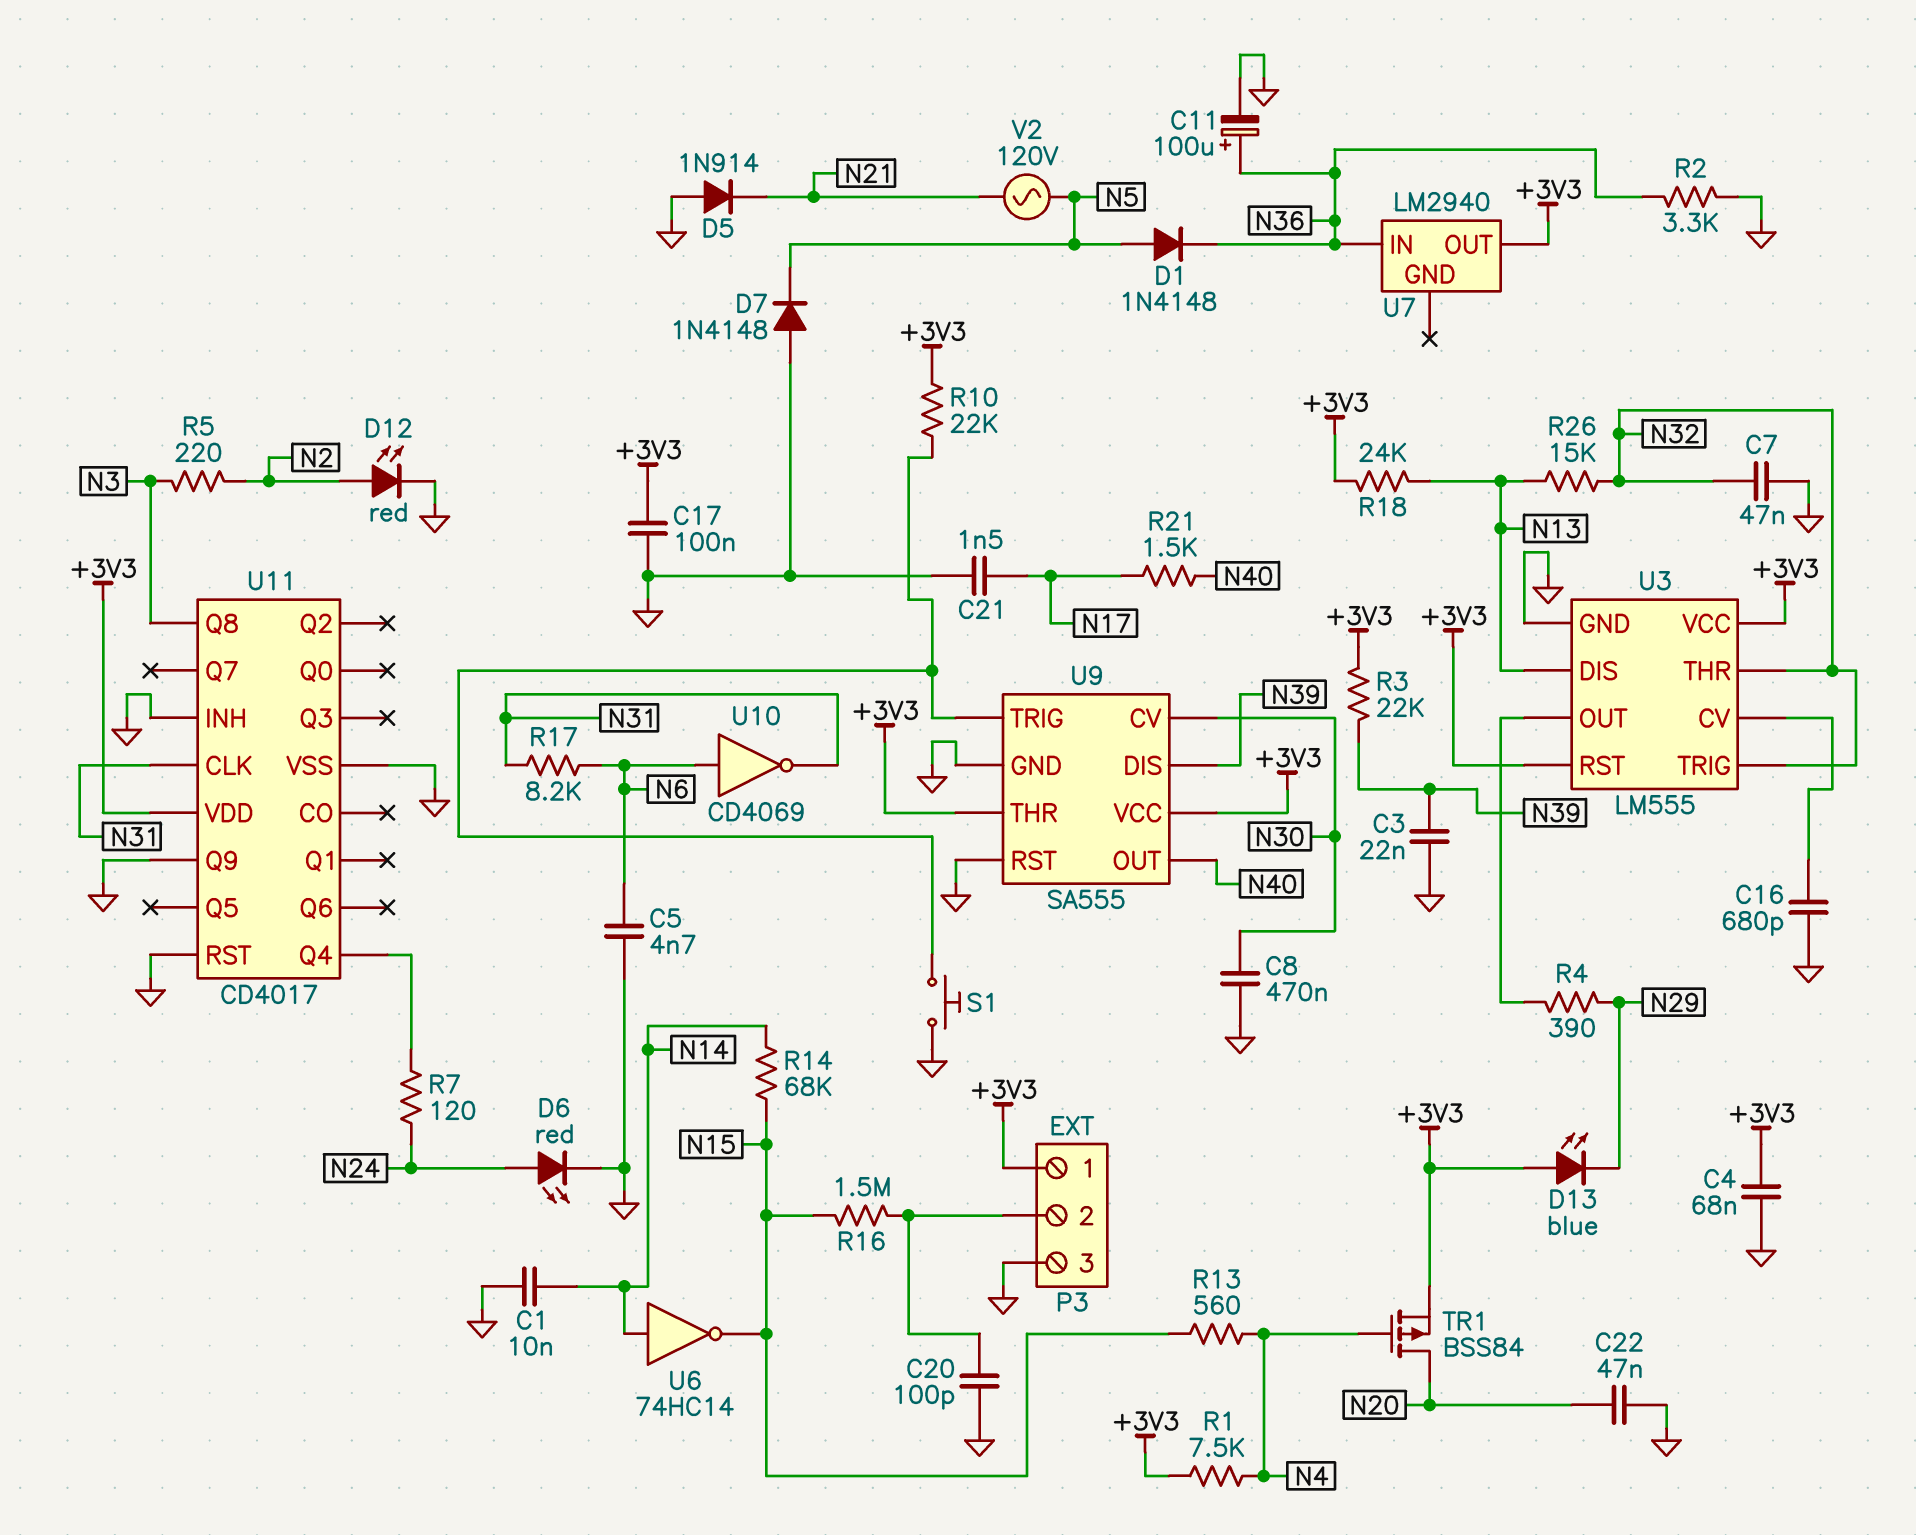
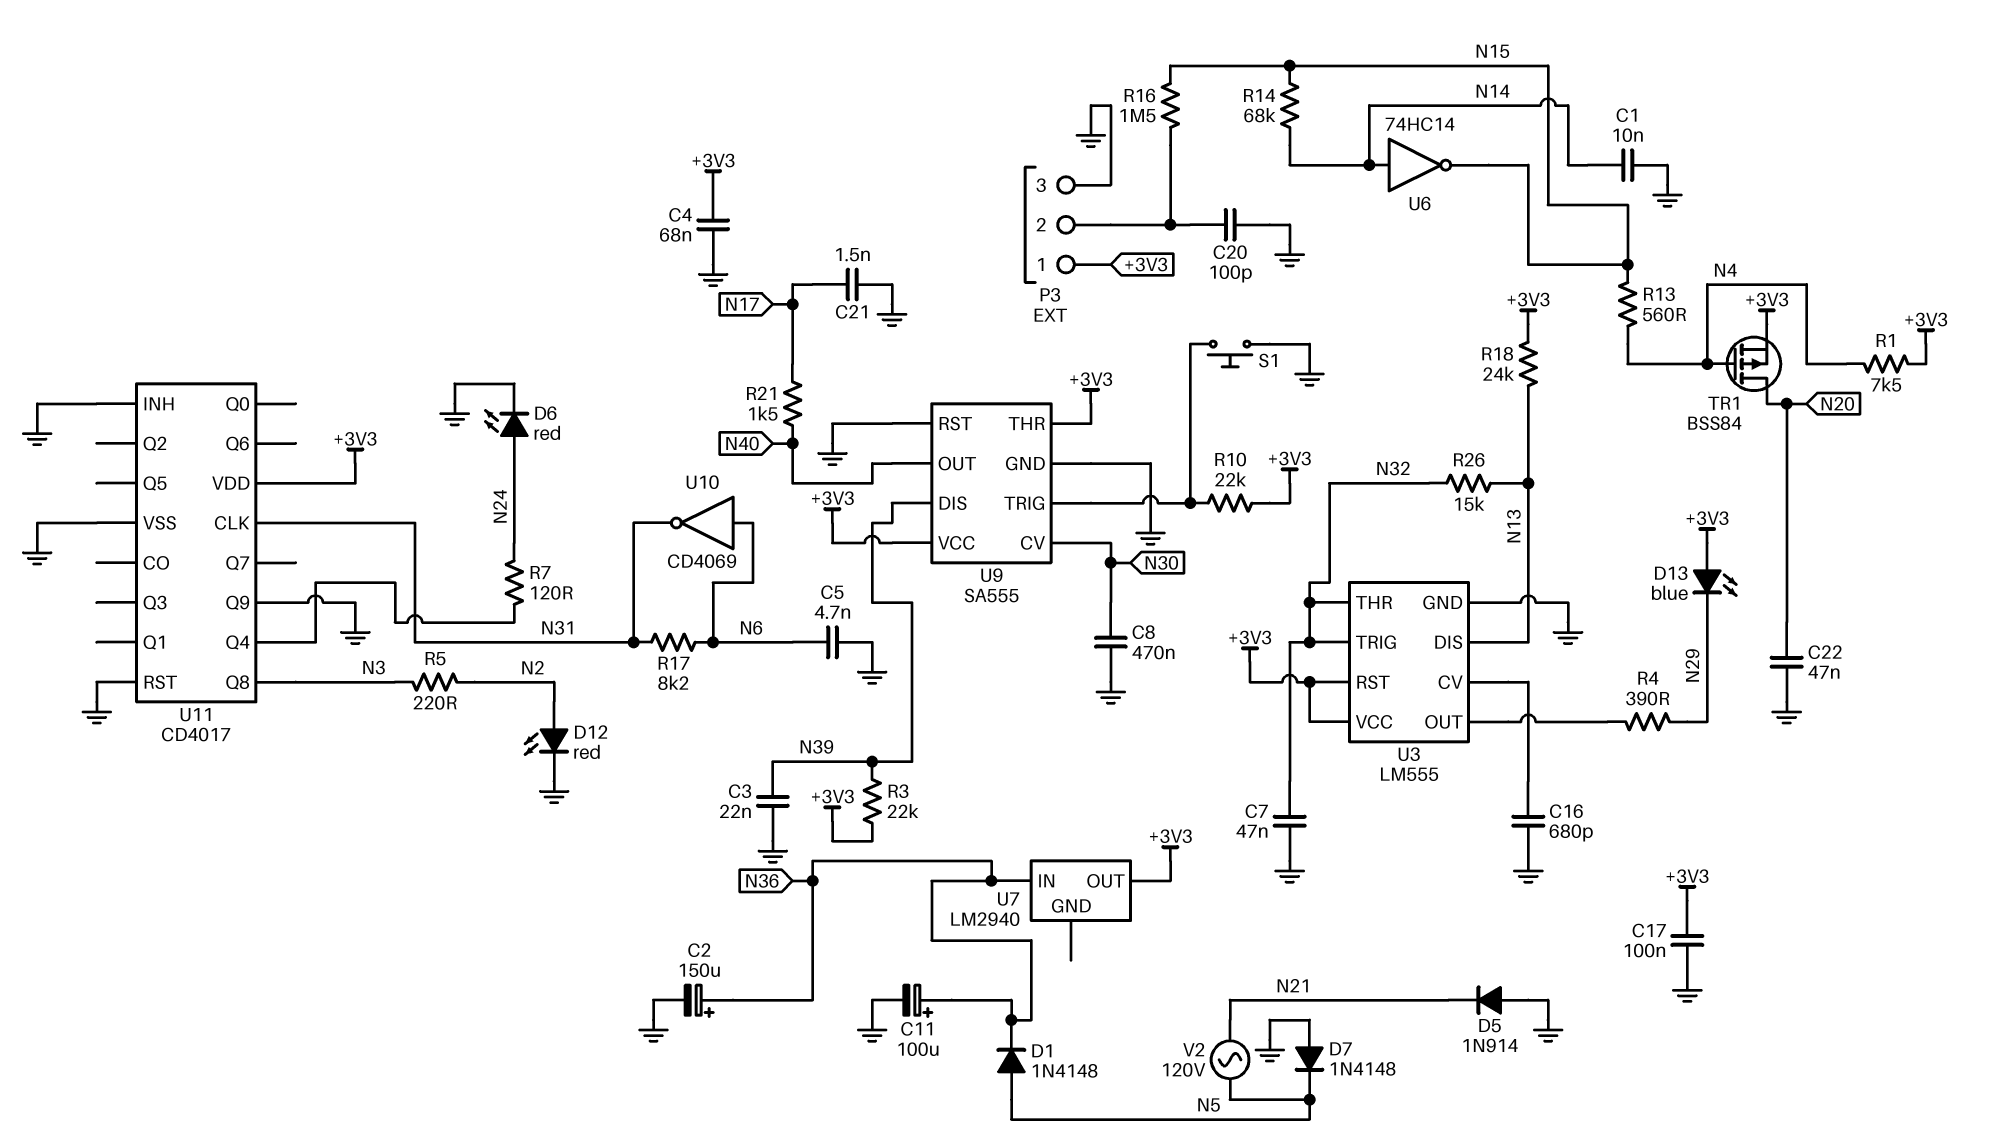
C2: none -> 150uF (plus N36, minus GND)
R2: 3.3k (GND, N36) -> none

